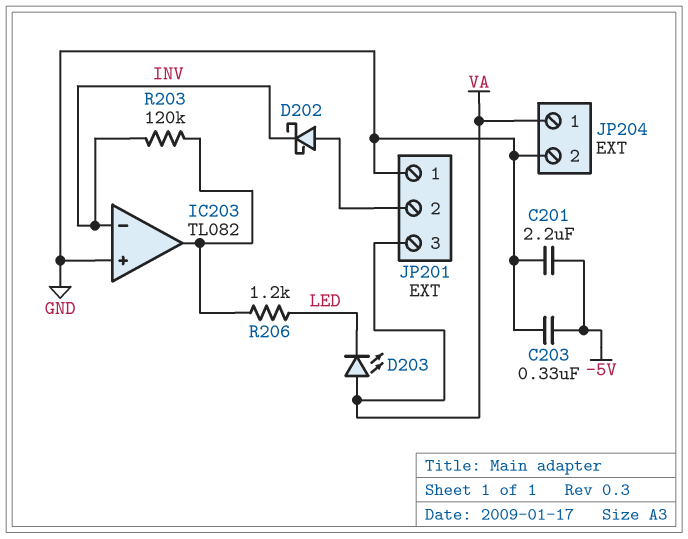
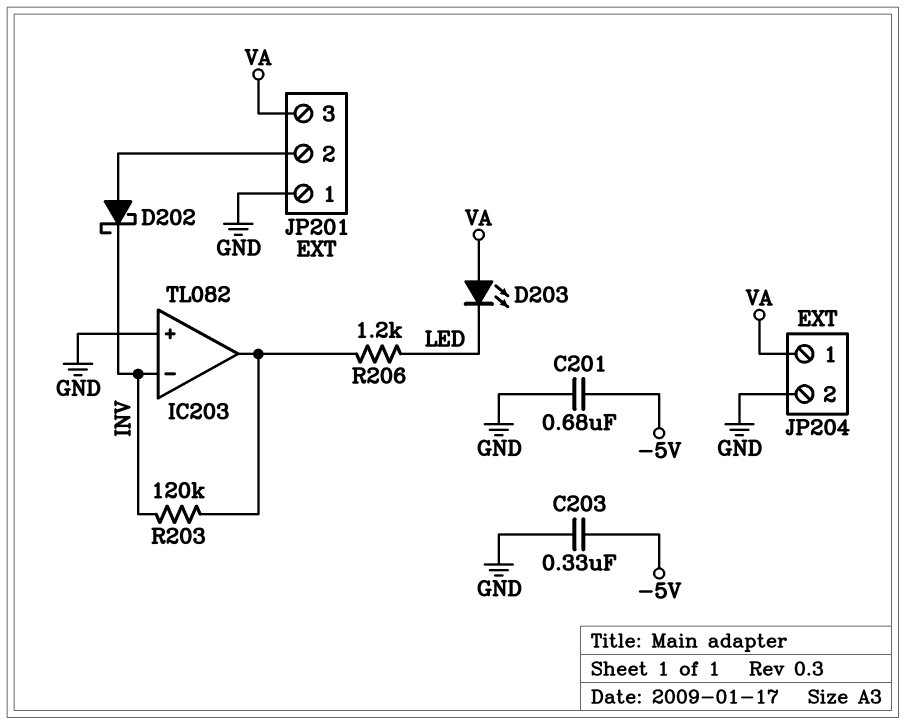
C201: 2.2uF (-5V, GND) -> 680nF (-5V, GND)

